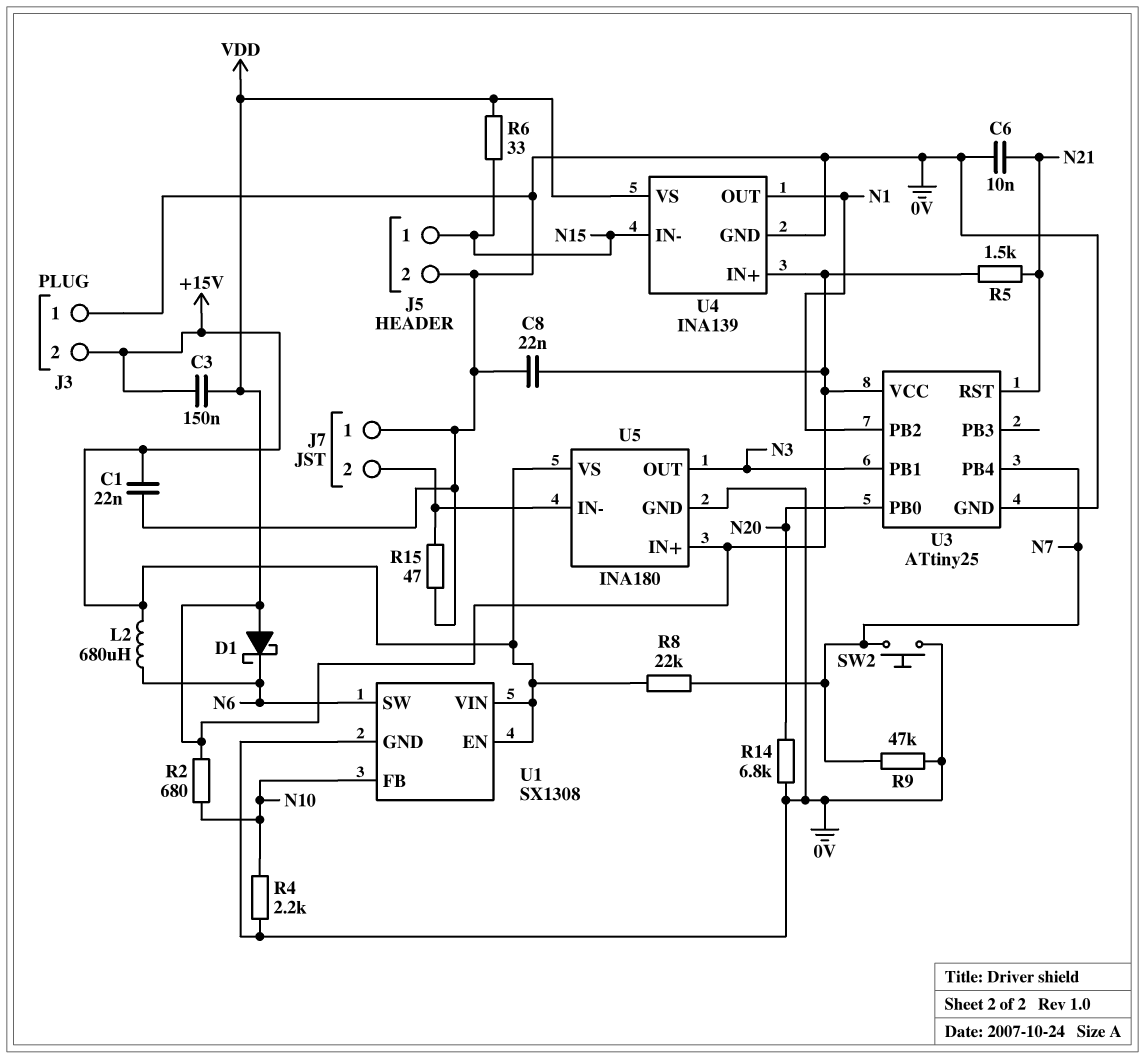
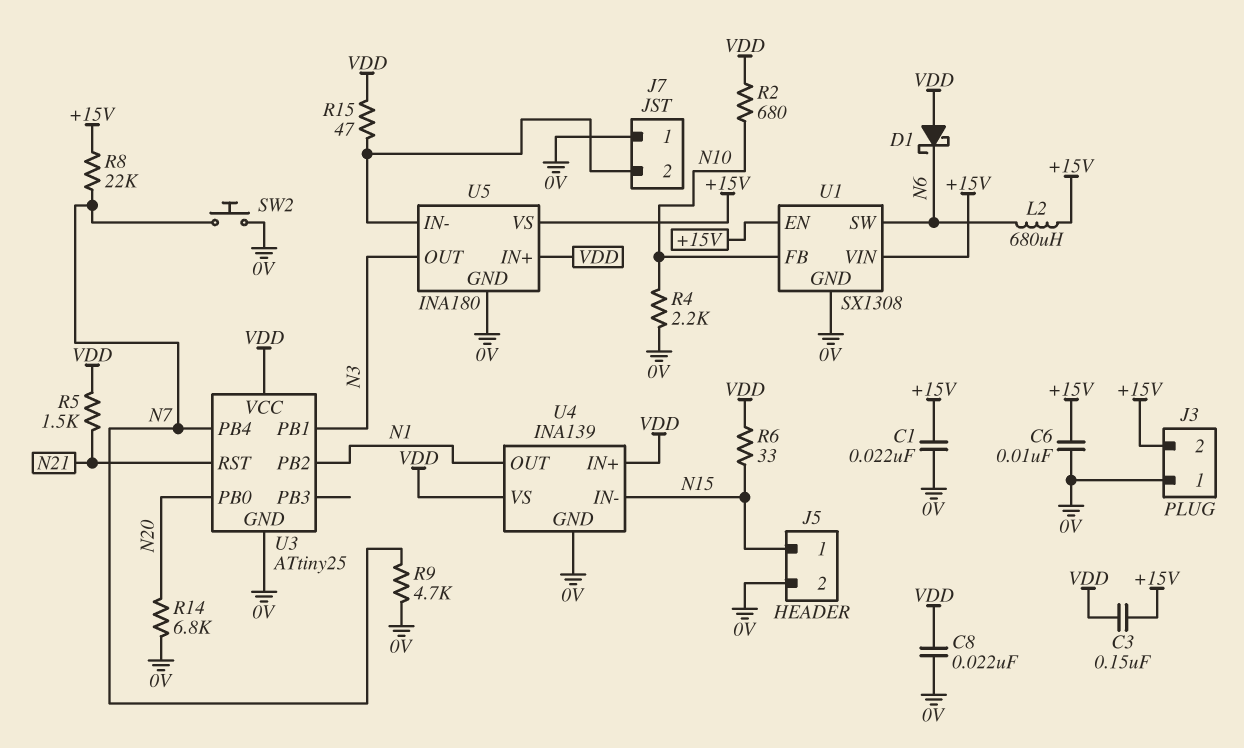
C6: 10nF (0V, N21) -> 10nF (+15V, 0V)
R9: 47k (0V, N7) -> 4.7k (0V, N7)
R15: 47 (0V, J7/2) -> 47 (J7/2, VDD)

